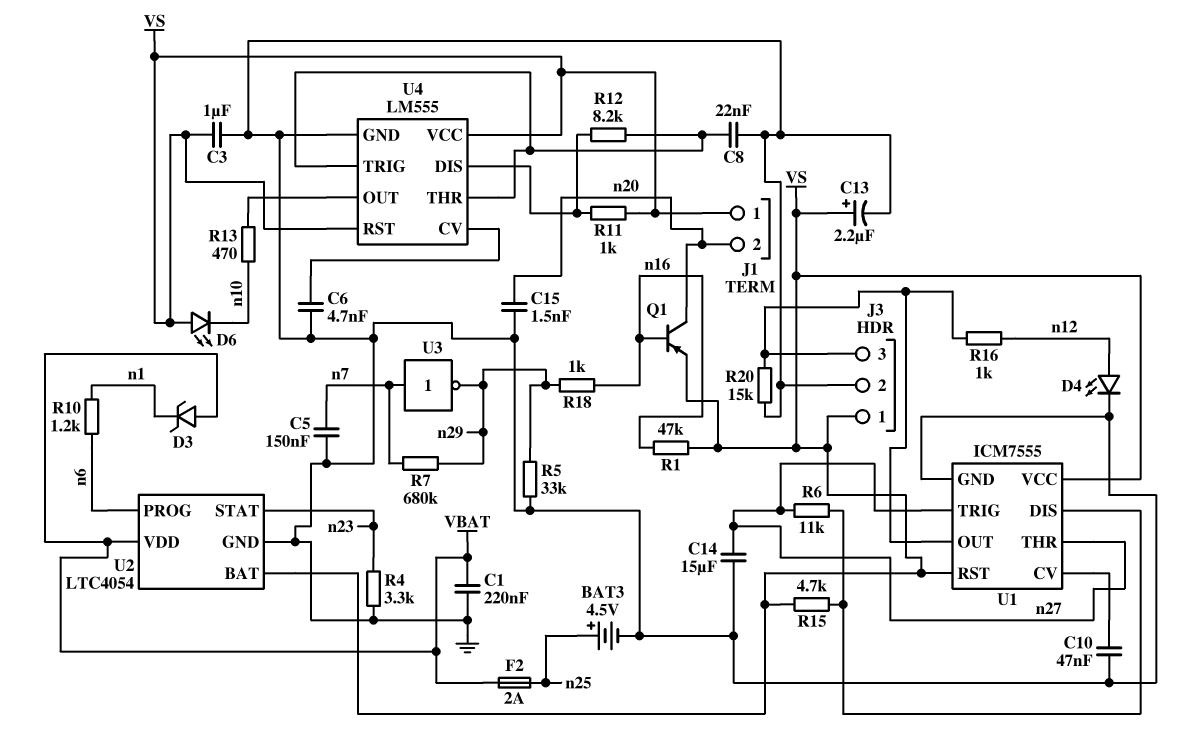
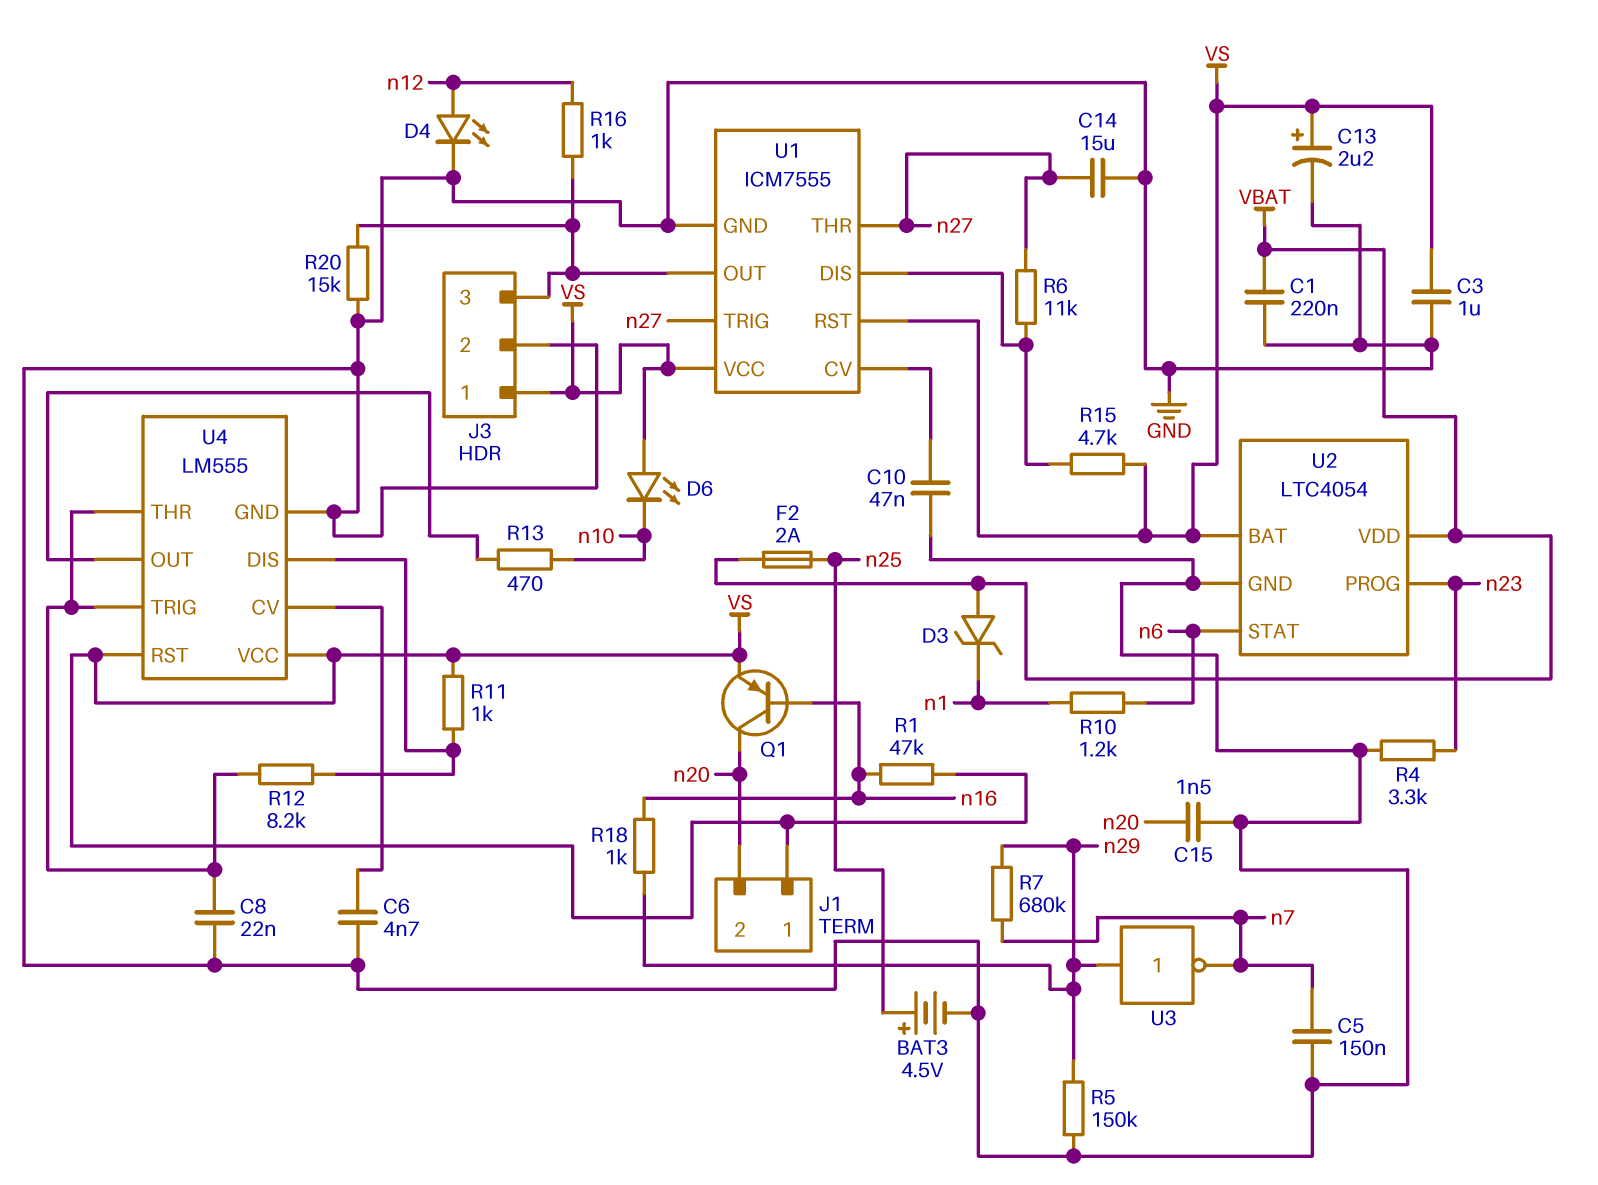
R5: 33k (GND, n29) -> 150k (GND, n29)
U2 pin PROG: n6 -> n23
U2 pin STAT: n23 -> n6
U3: NOT (in n7, out n29) -> NOT (in n29, out n7)

